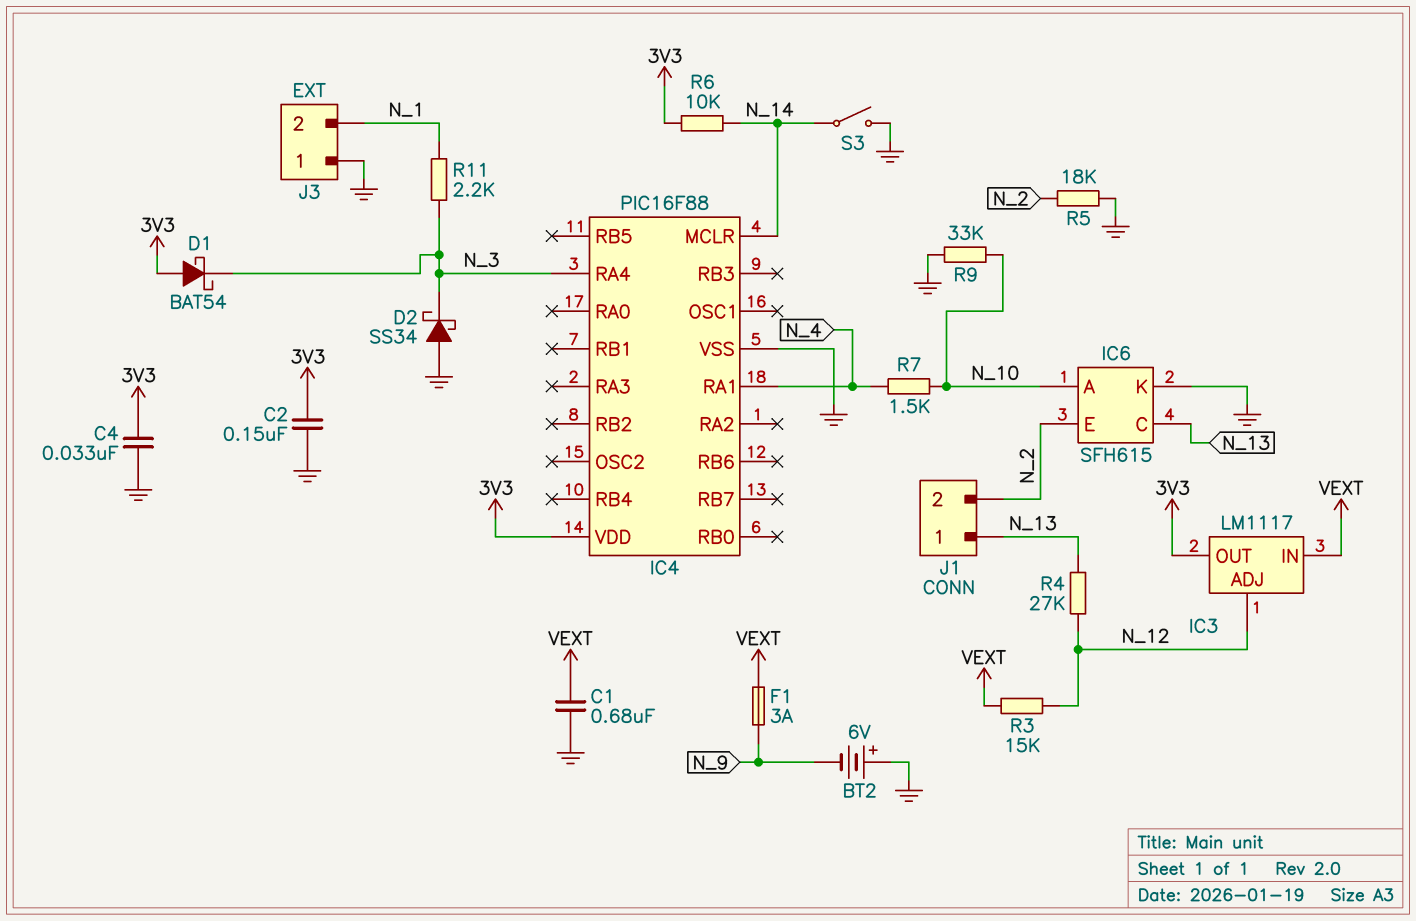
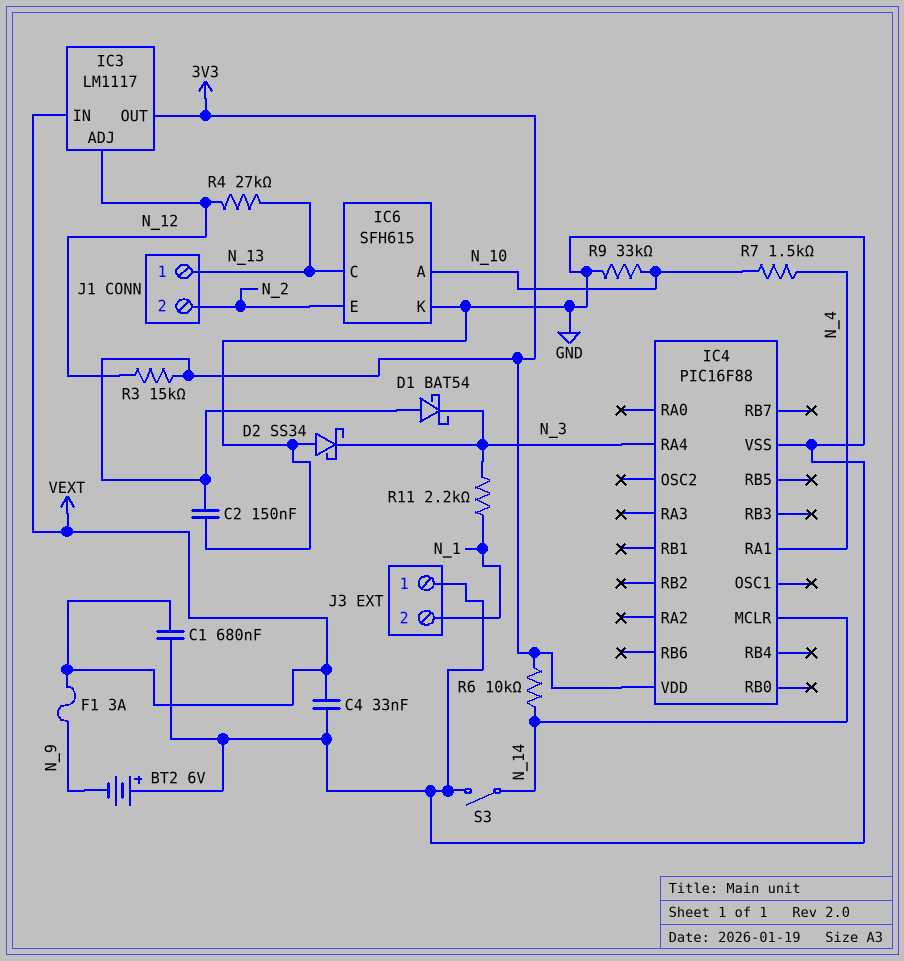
C4: 33nF (3V3, GND) -> 33nF (GND, VEXT)
R3: 15k (N_12, VEXT) -> 15k (3V3, N_12)
R5: 18k (GND, N_2) -> none

